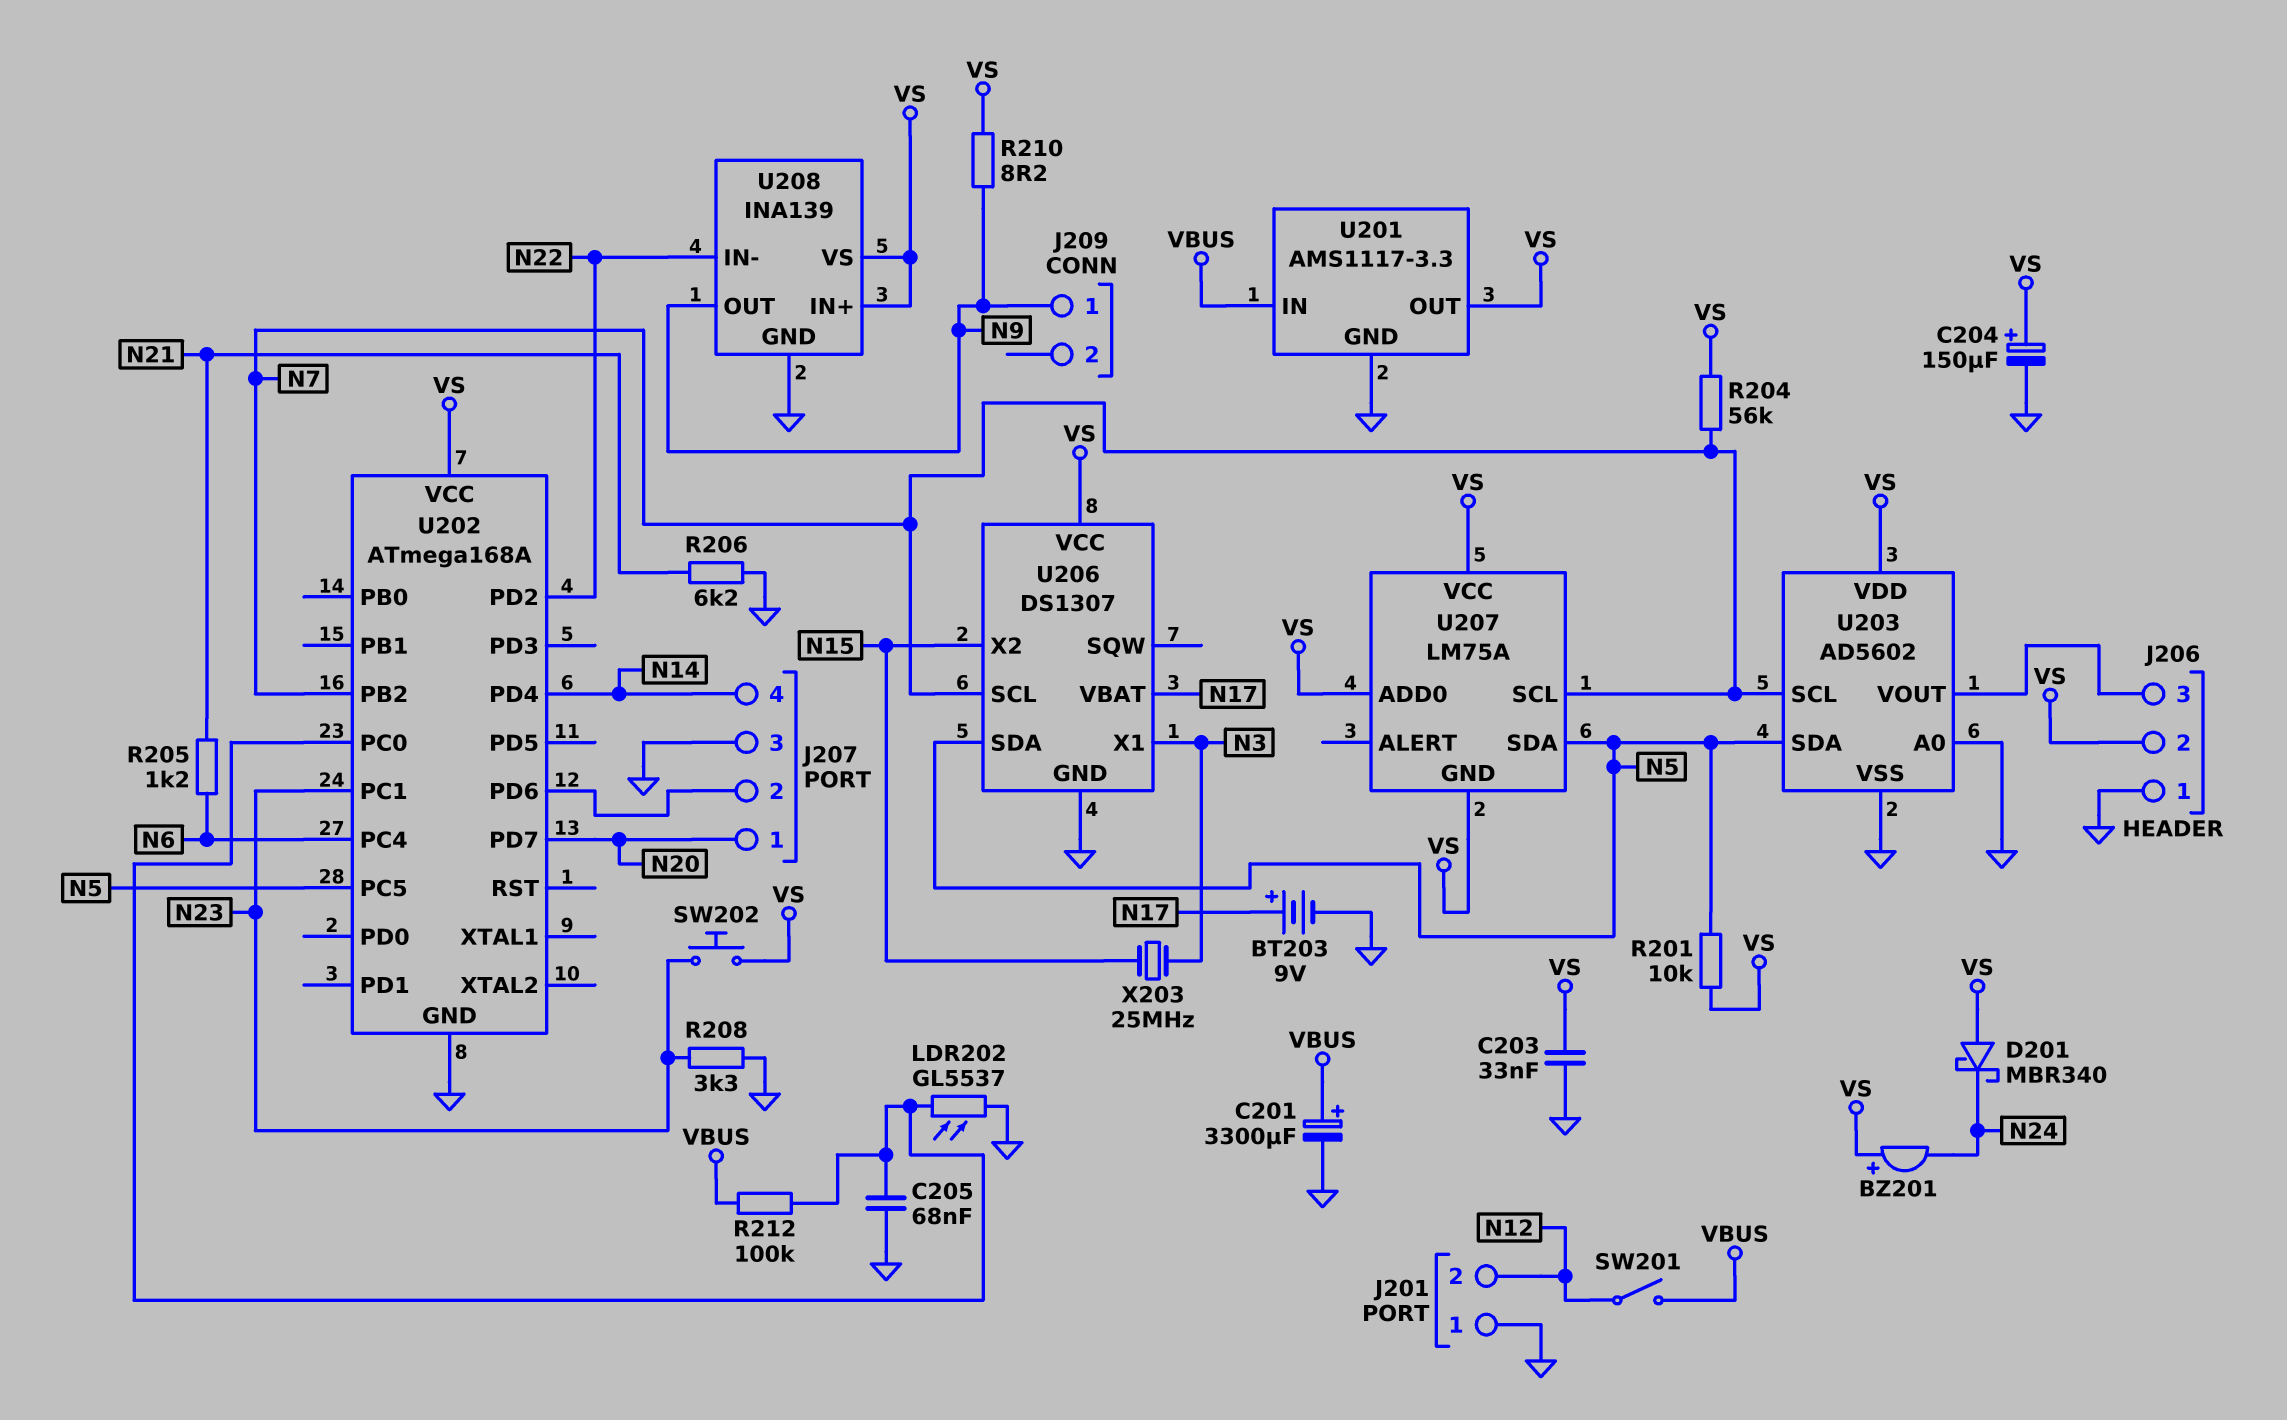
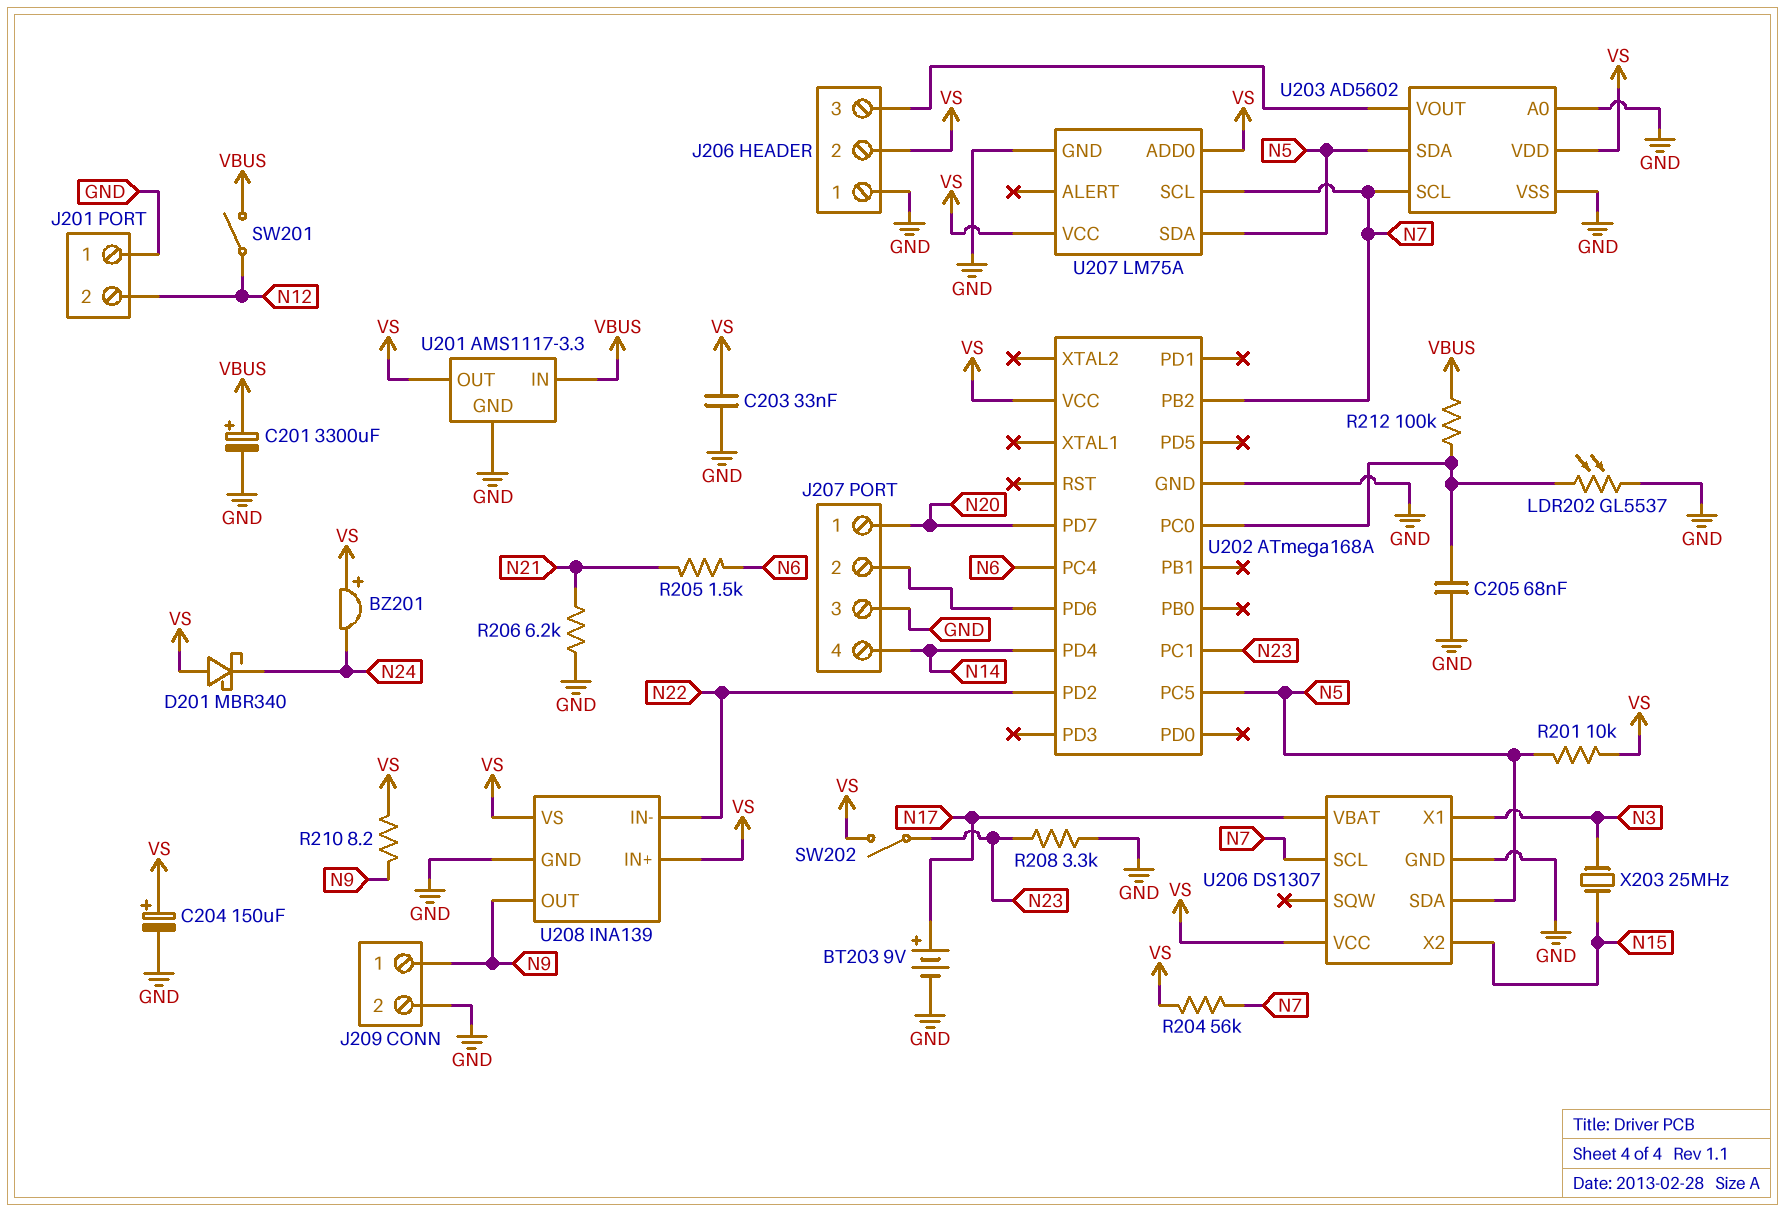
J209 pin 2: none -> GND
R205: 1.2k (N6, N21) -> 1.5k (N6, N21)
SW202: button (N23, VS) -> switch (N23, VS)
U207 pin GND: VS -> GND

